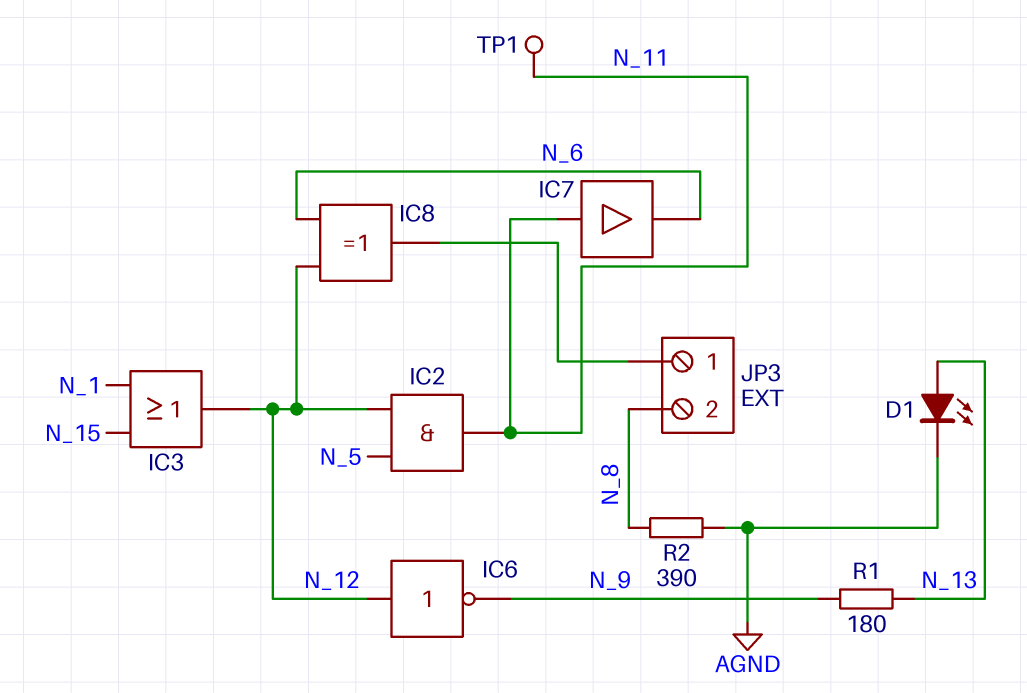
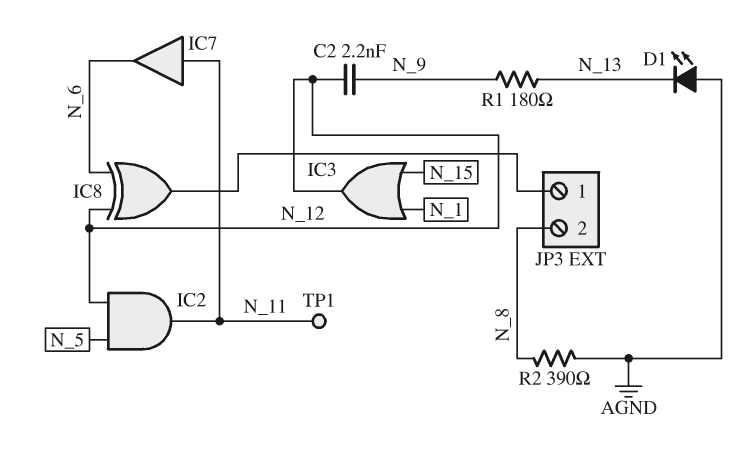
C2: none -> 2.2nF (N_9, N_12)
D1: LED (A N_13, K AGND) -> LED (A AGND, K N_13)
IC6: NOT (in N_12, out N_9) -> none

